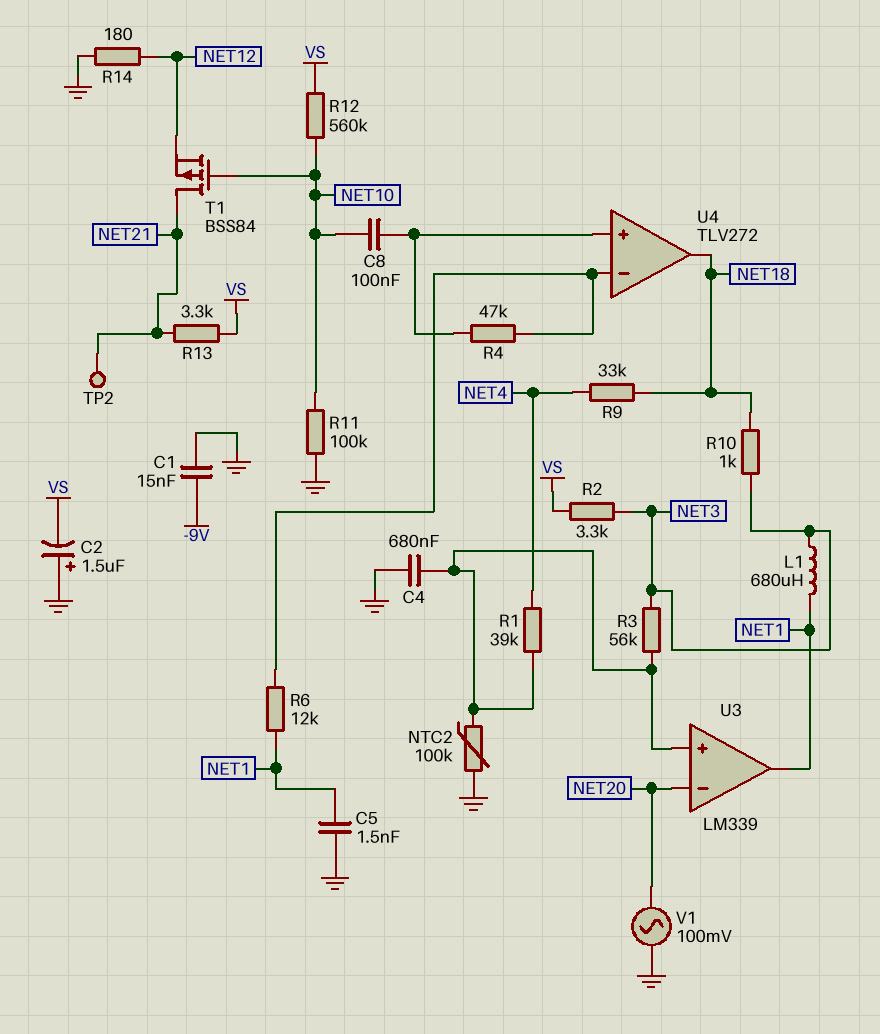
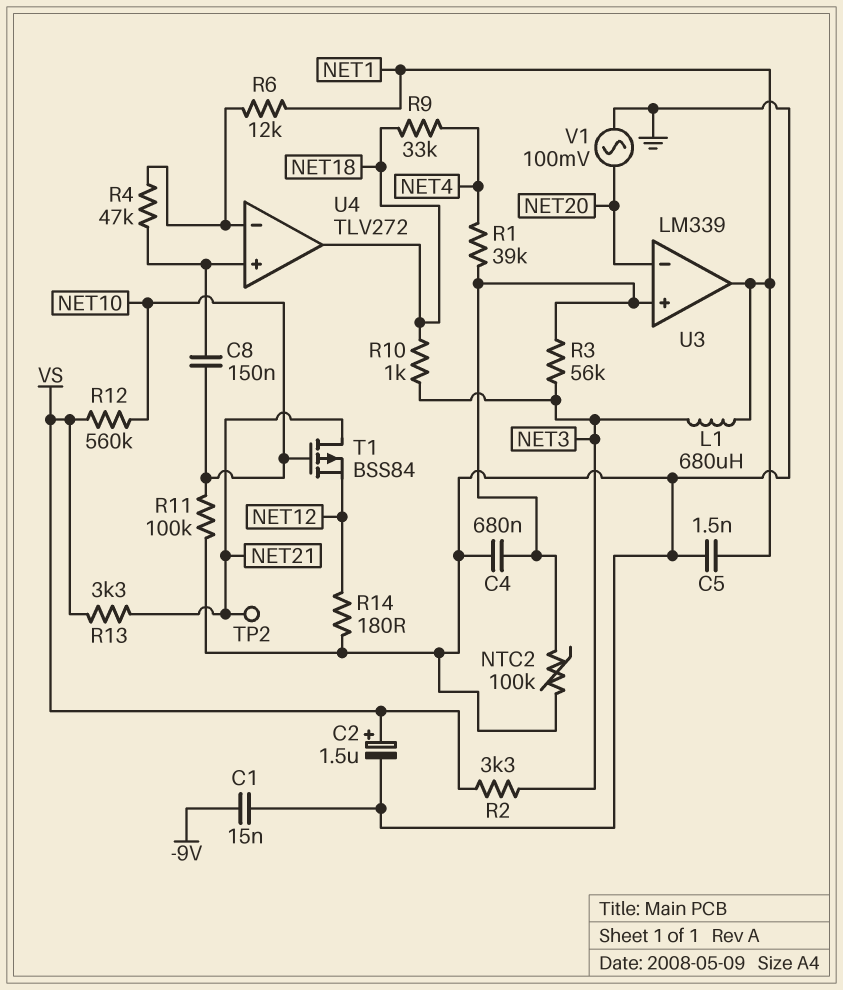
C2: 1.5uF (plus GND, minus VS) -> 1.5uF (plus VS, minus GND)
C8: 100nF (NET10, U4/in+) -> 150nF (NET10, U4/in+)

